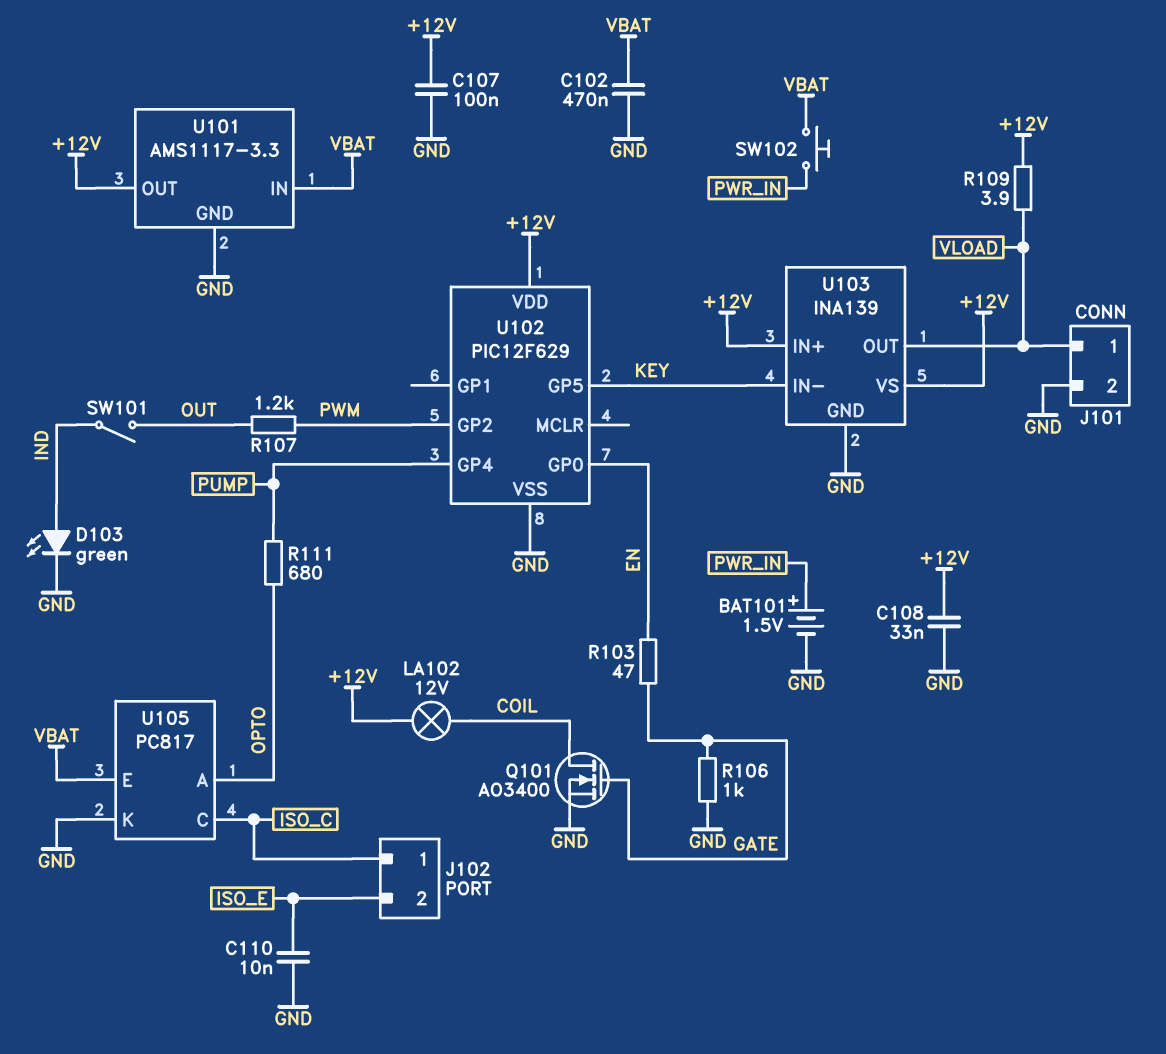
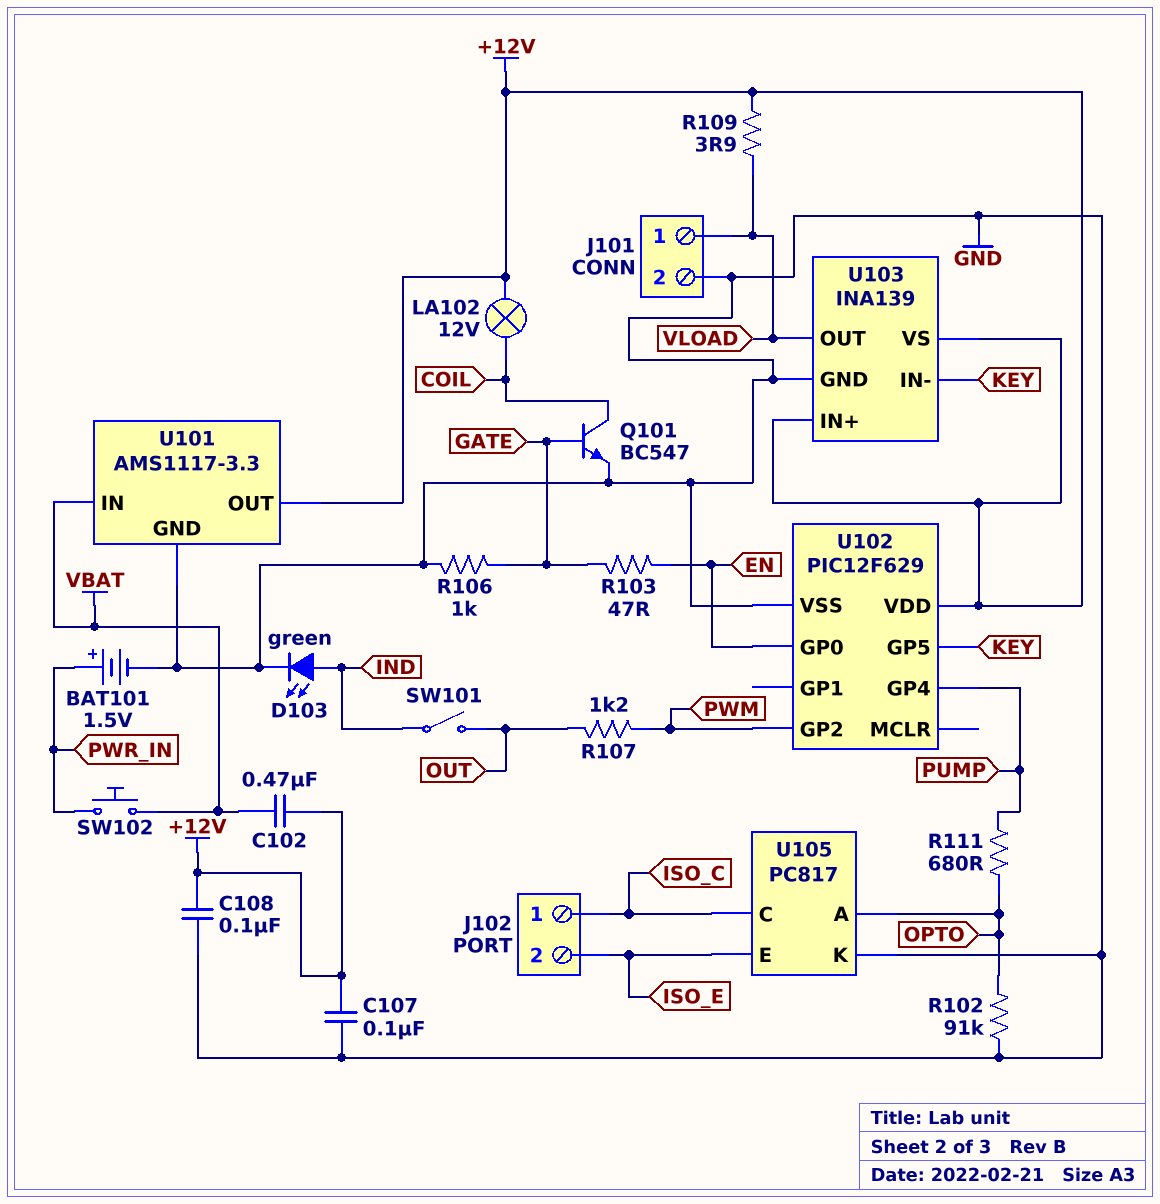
C102: 470nF (GND, VBAT) -> 470nF (+12V, VBAT)
C108: 33nF (+12V, GND) -> 100nF (+12V, GND)
C110: 10nF (GND, ISO_E) -> none
Q101: NMOS AO3400 (G GATE, D COIL, S GND) -> NPN BC547 (B GATE, C COIL, E GND)
R102: none -> 91k (GND, OPTO)
U105 pin E: VBAT -> ISO_E

